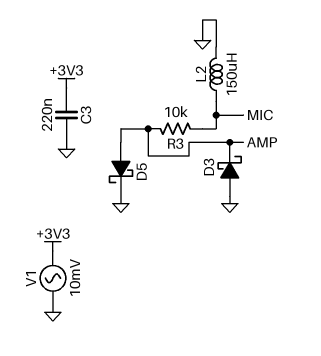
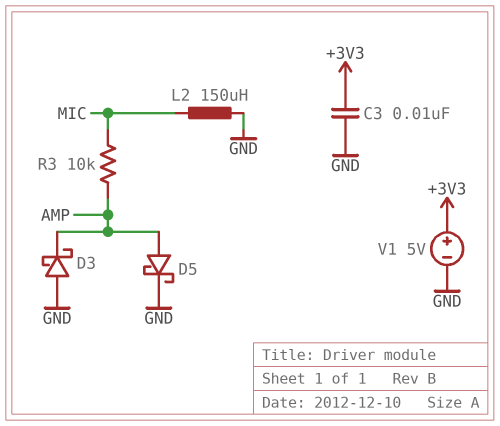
C3: 220nF (+3V3, GND) -> 10nF (+3V3, GND)
V1: AC 10mV (+3V3, GND) -> 5V (plus +3V3, minus GND)

